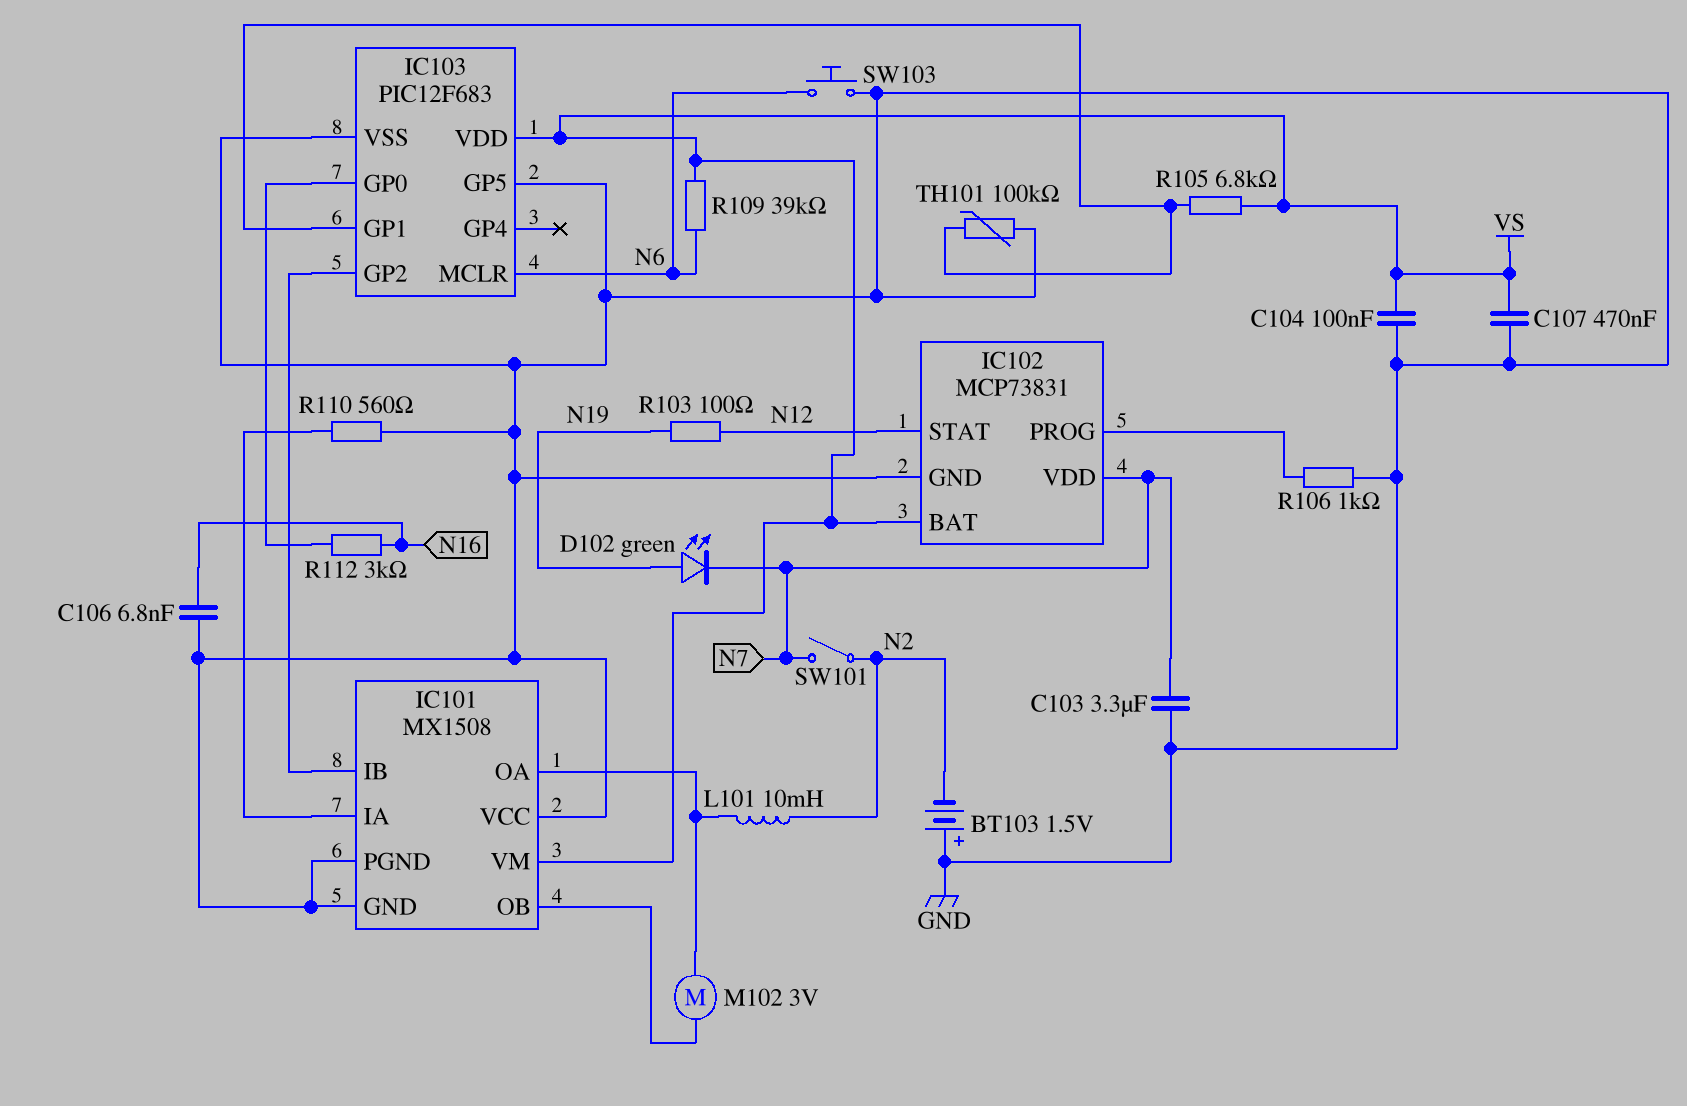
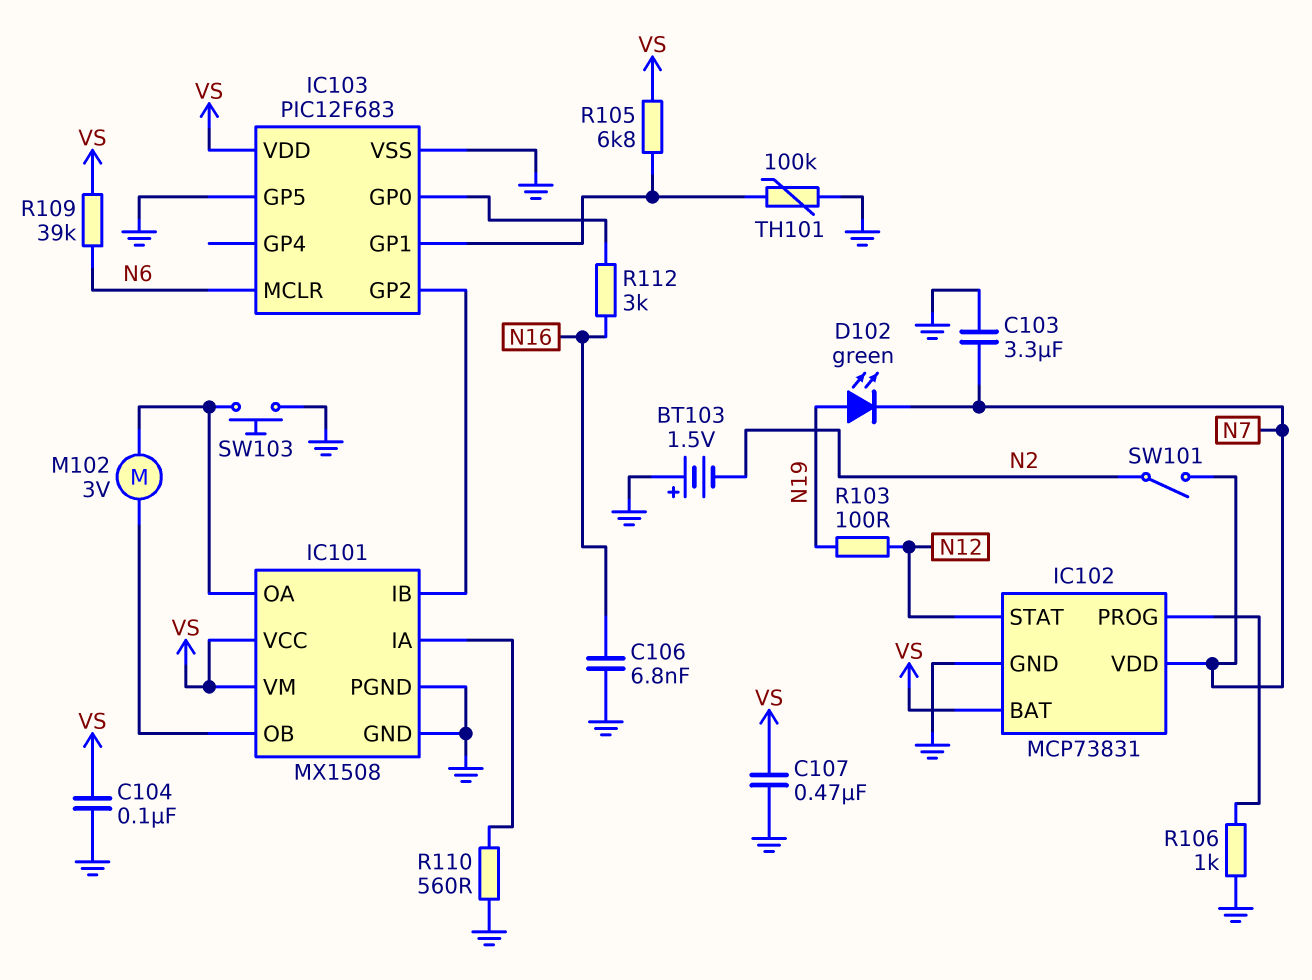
IC101 pin VCC: GND -> VS
L101: 10mH (IC101/OA, N2) -> none
SW103: button (GND, N6) -> button (GND, IC101/OA)

